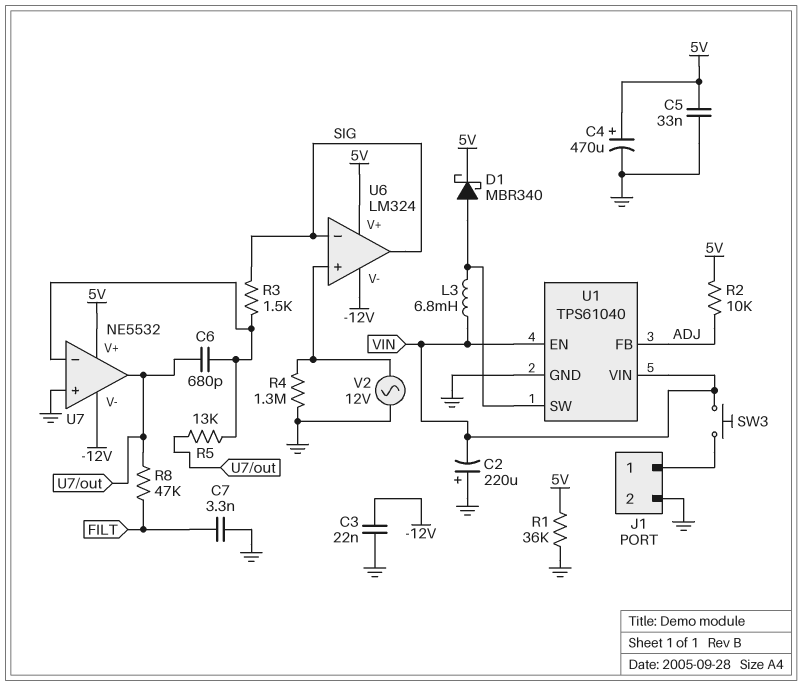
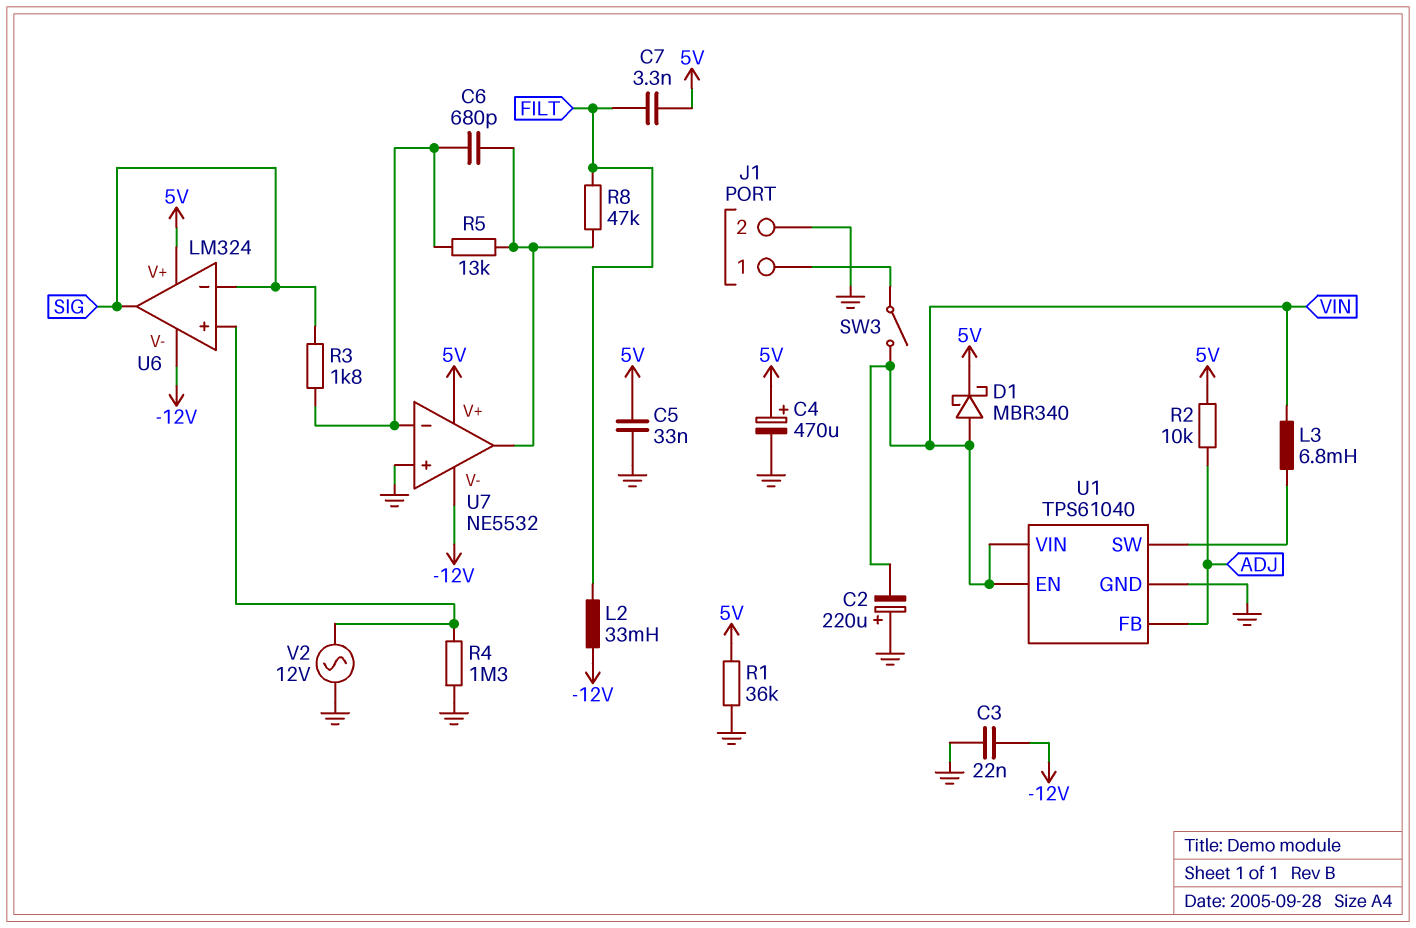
C7: 3.3nF (FILT, GND) -> 3.3nF (5V, FILT)
D1: schottky MBR340 (A U1/SW, K 5V) -> schottky MBR340 (A VIN, K 5V)
L2: none -> 33mH (-12V, FILT)
R3: 1.5k (SIG, U7/in-) -> 1.8k (SIG, U7/in-)
SW3: button (J1/1, VIN) -> switch (J1/1, VIN)

